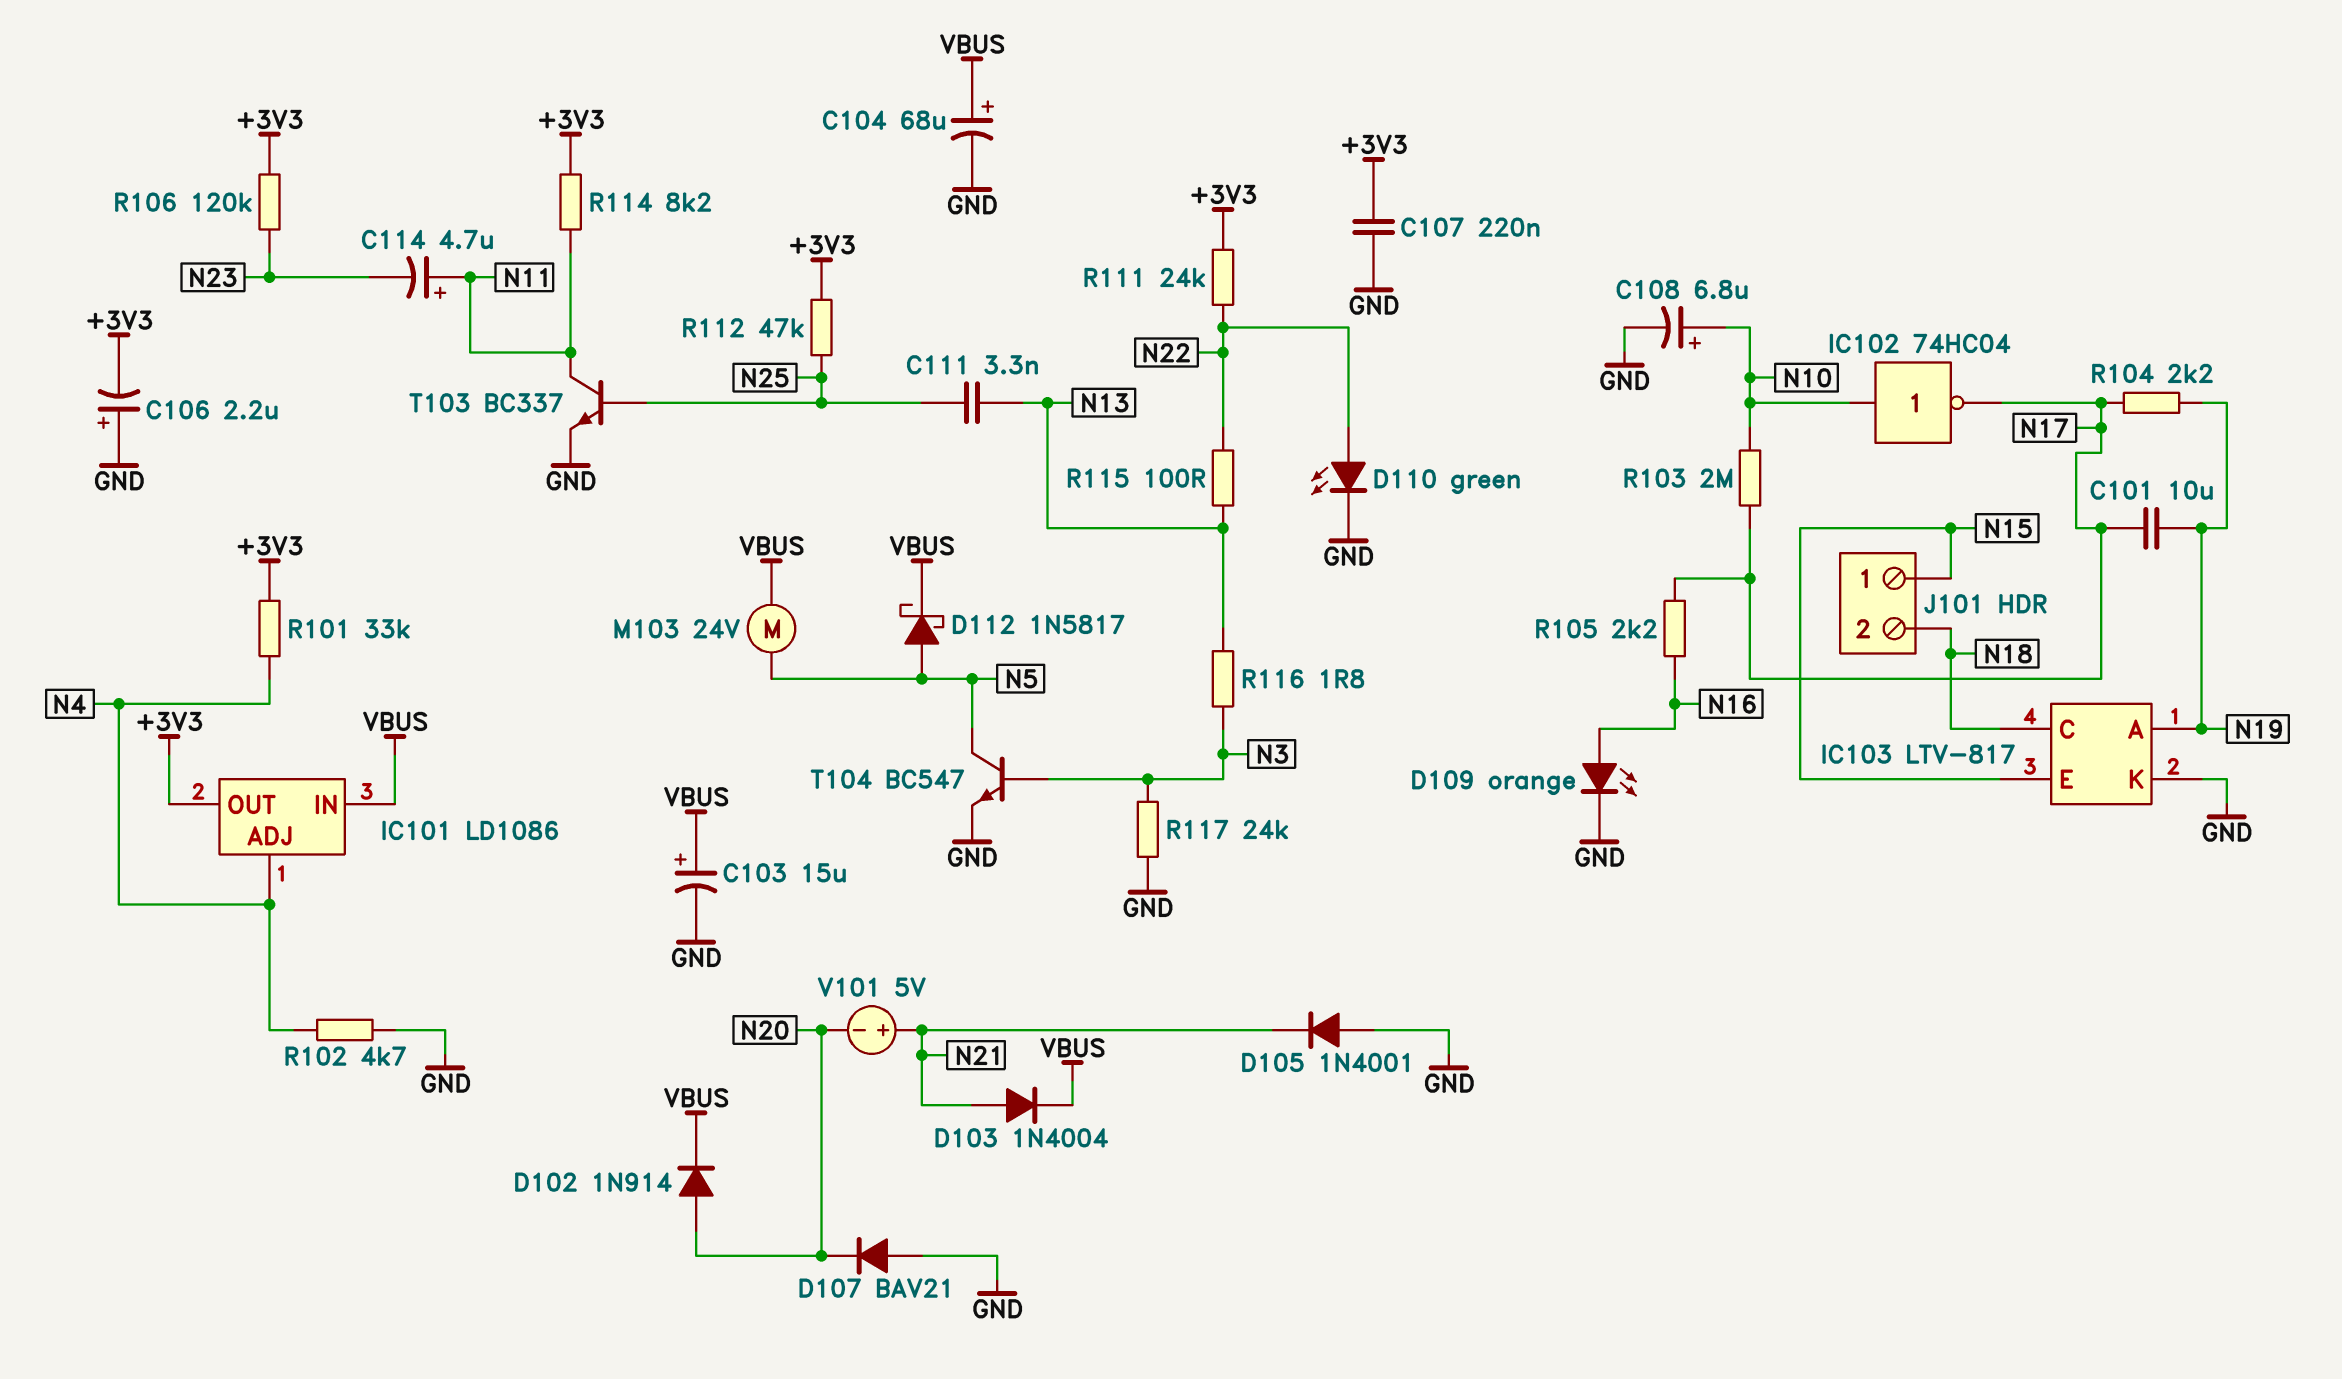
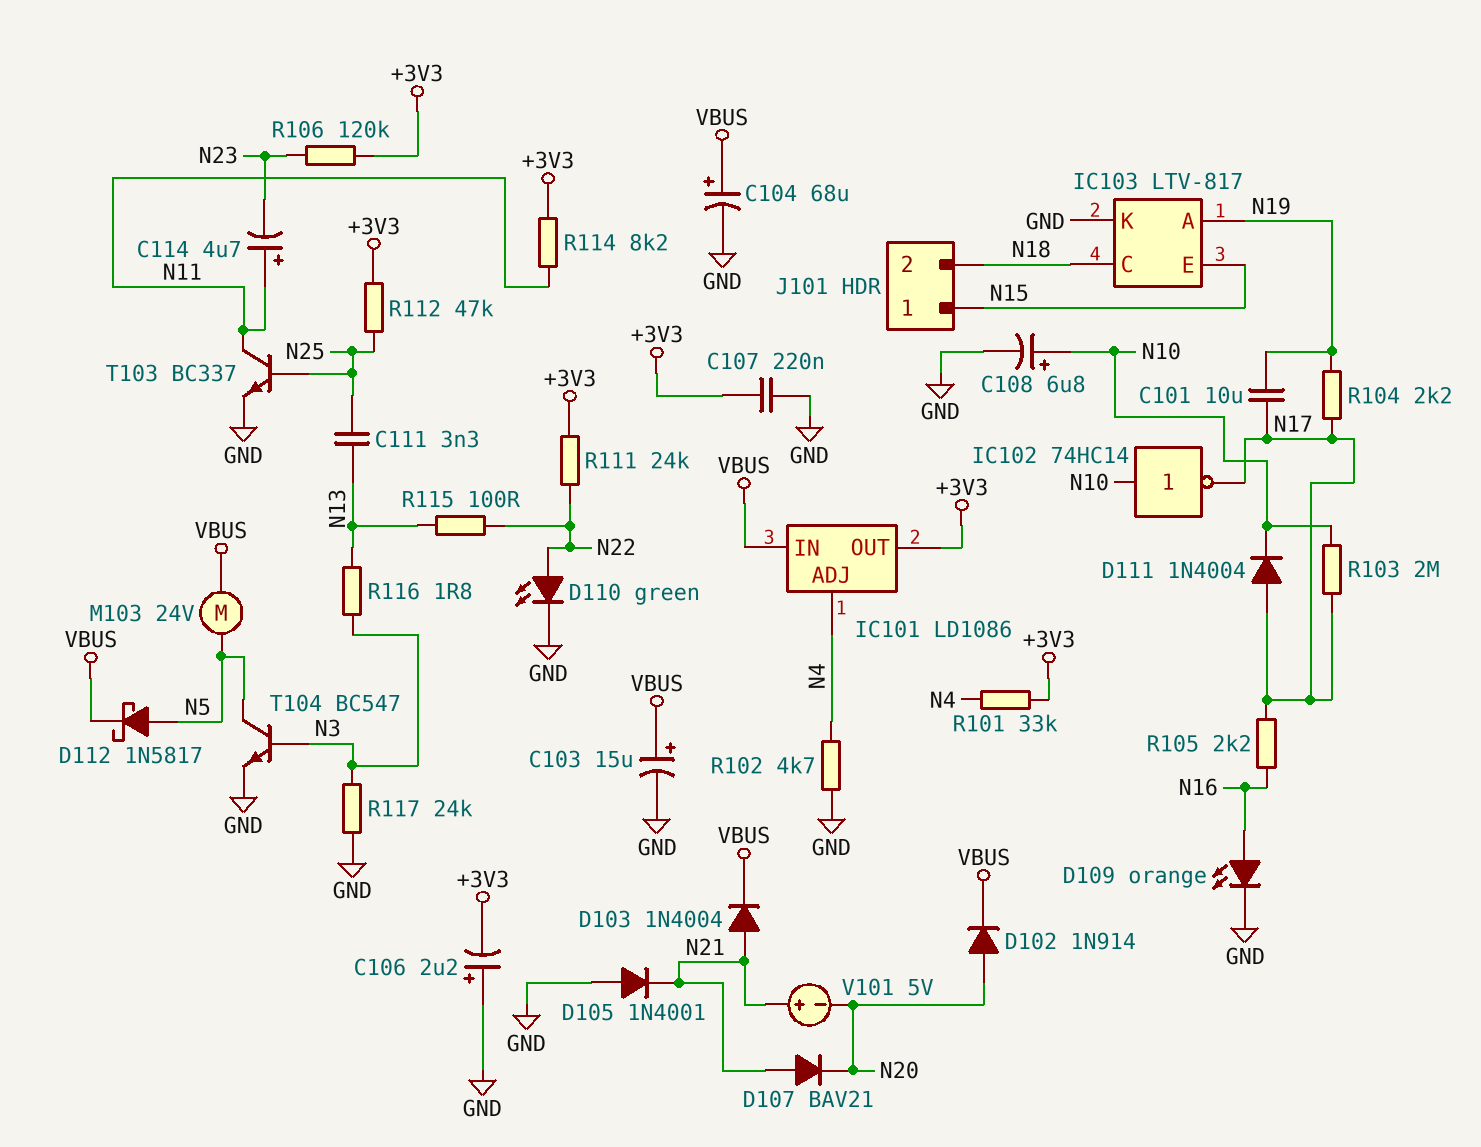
D107: diode BAV21 (A GND, K N20) -> diode BAV21 (A N21, K N20)
D111: none -> diode 1N4004 (A N17, K N10)
IC102: NOT 74HC04 (in N10, out N17) -> NOT 74HC14 (in N10, out N17)

